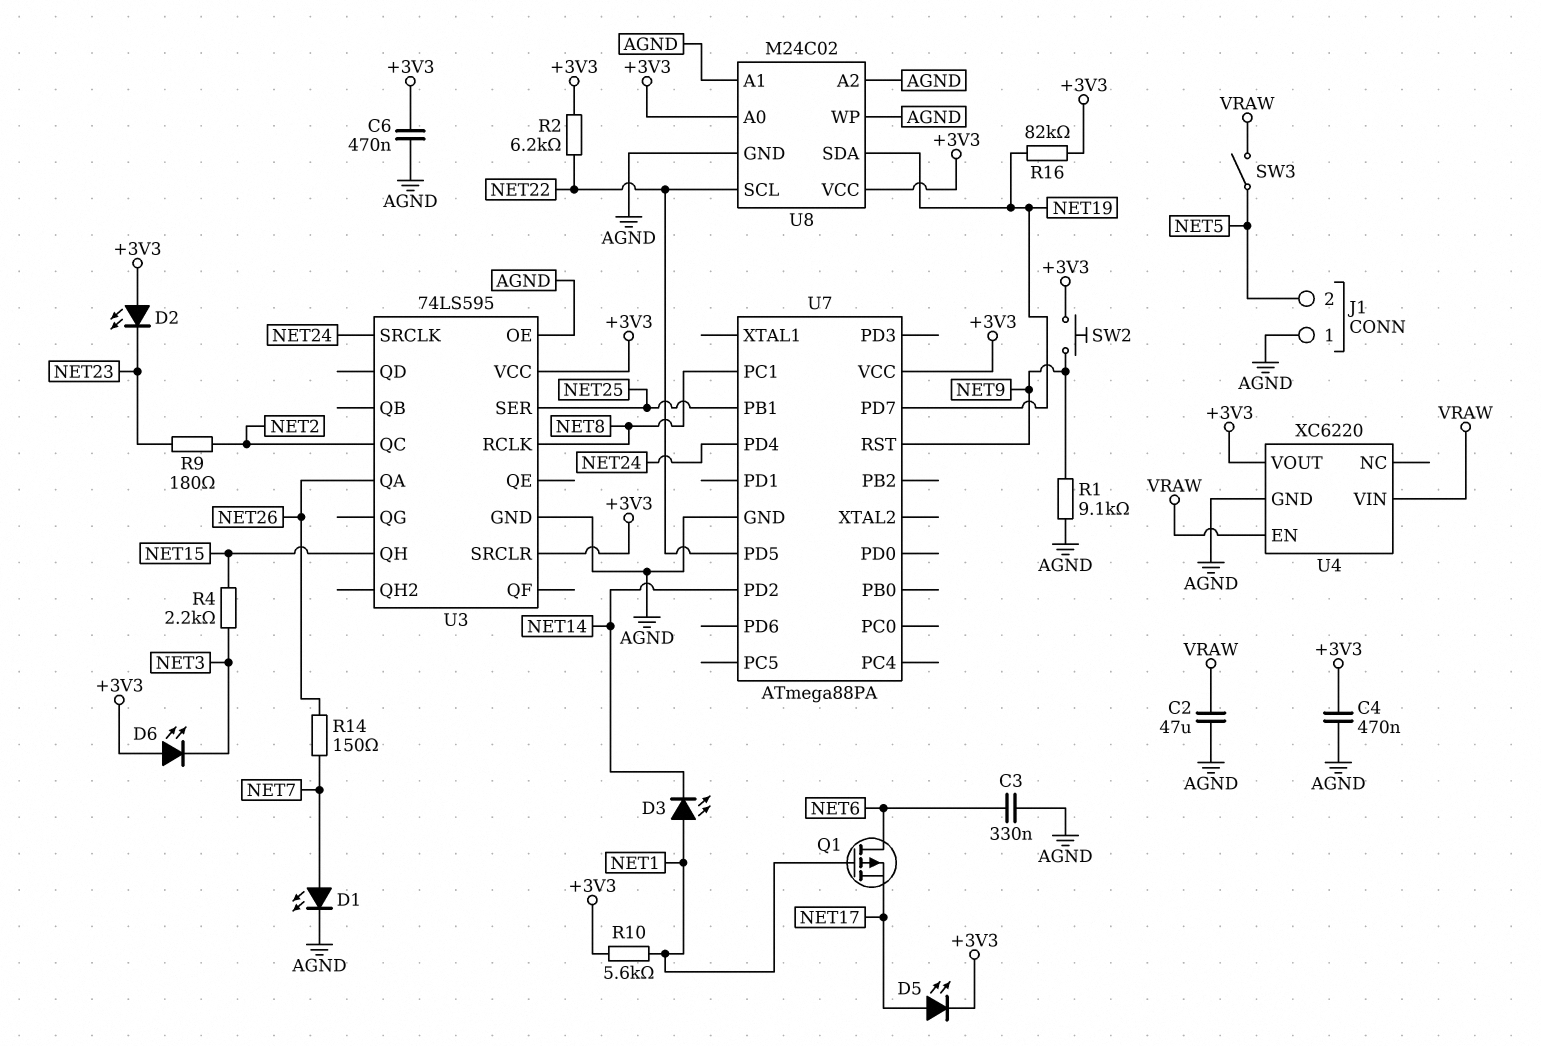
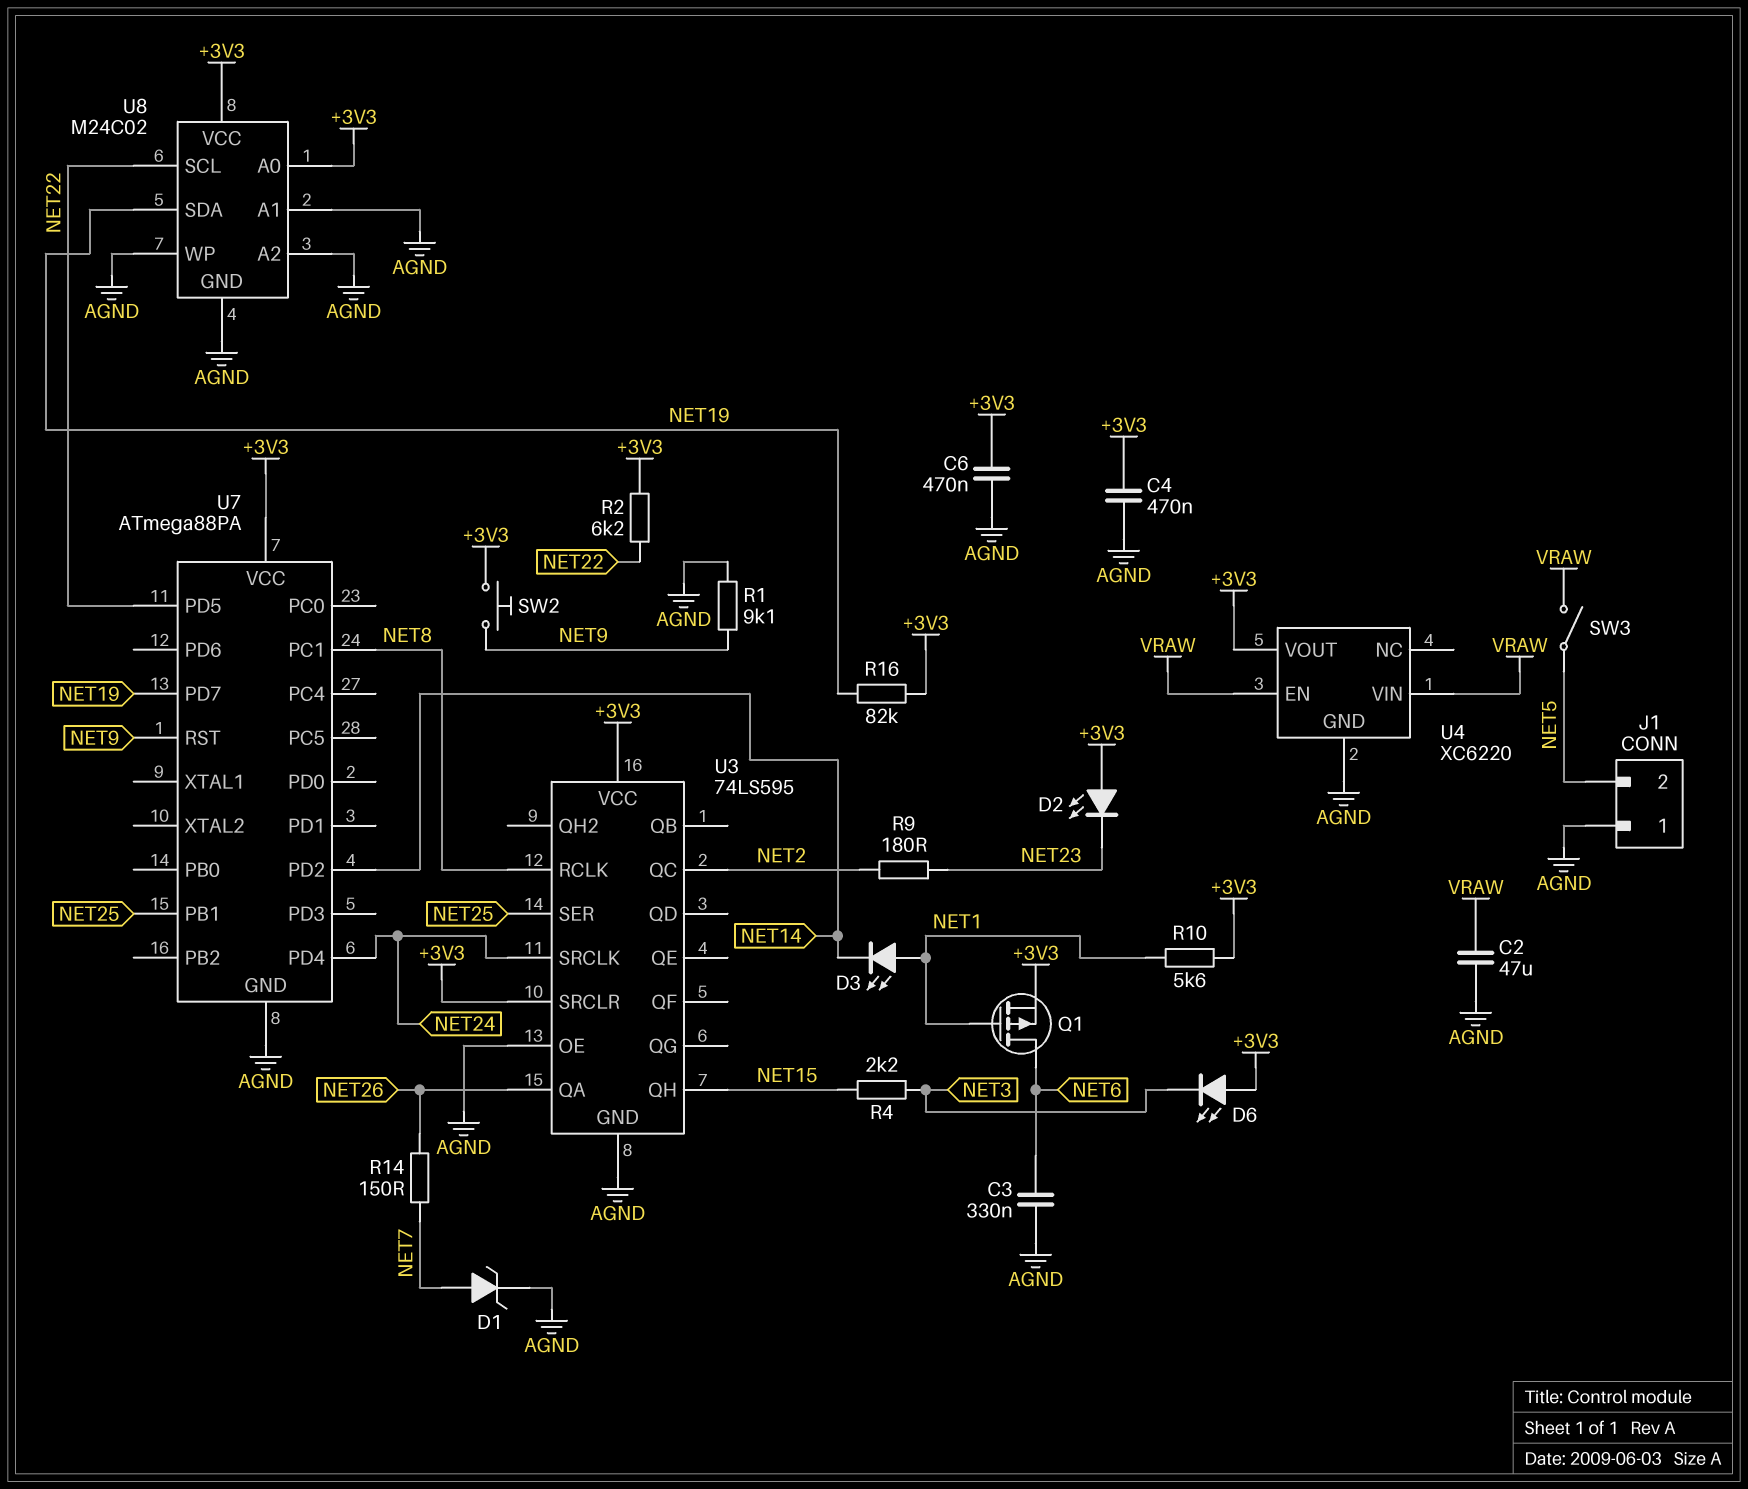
D1: LED (A NET7, K AGND) -> zener (A NET7, K AGND)
D5: LED (A NET17, K +3V3) -> none
Q1: PMOS (G NET1, D NET6, S NET17) -> PMOS (G NET1, D NET6, S +3V3)

